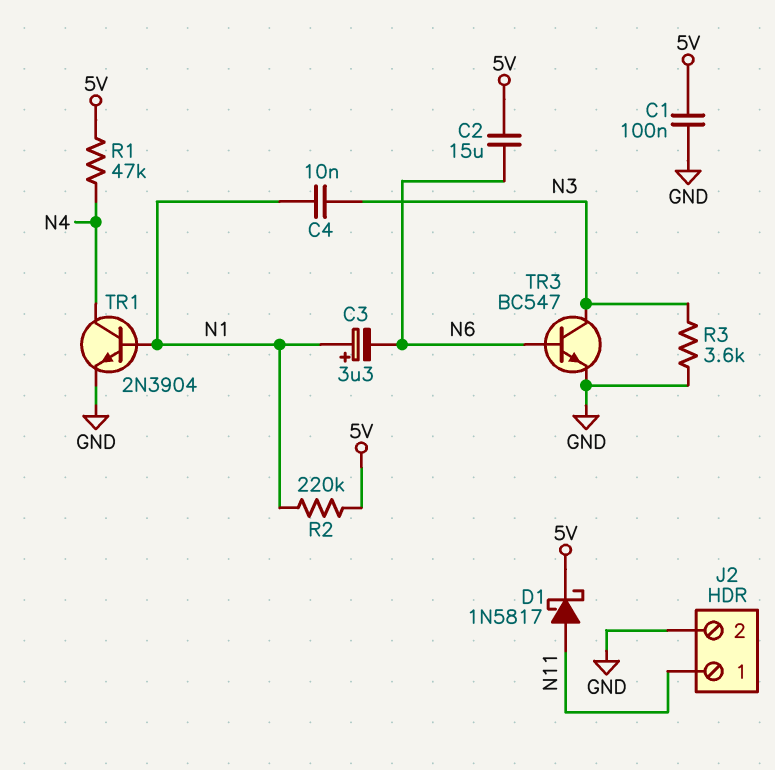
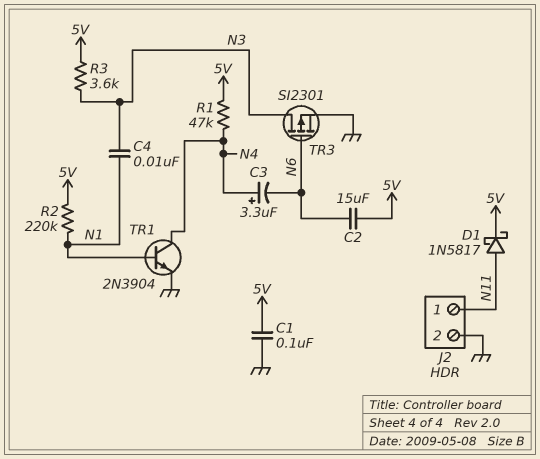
C3: 3.3uF (plus N1, minus N6) -> 3.3uF (plus N4, minus N6)
R3: 3.6k (GND, N3) -> 3.6k (5V, N3)
TR3: NPN BC547 (B N6, C N3, E GND) -> PMOS SI2301 (G N6, D N3, S GND)

